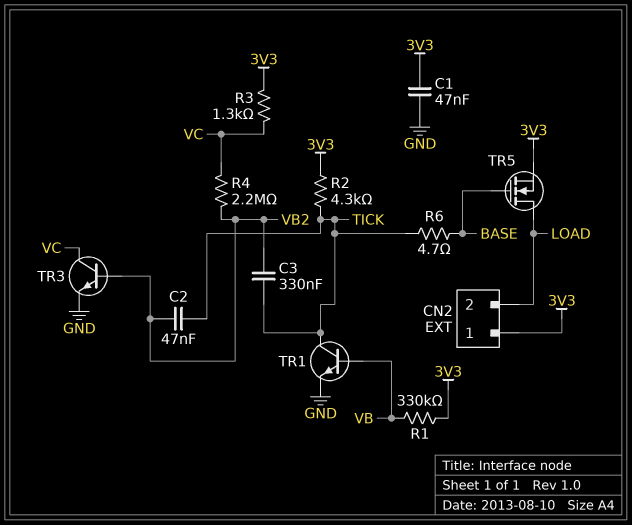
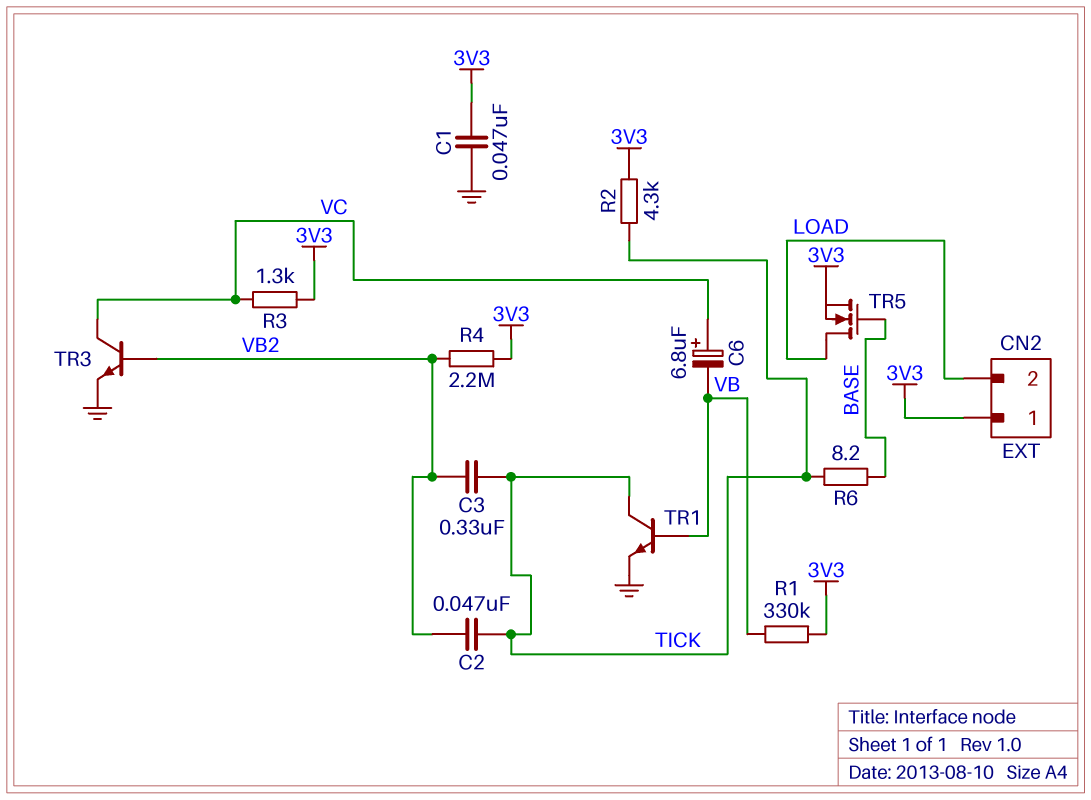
C6: none -> 6.8uF (plus VC, minus VB)
R4: 2.2M (VB2, VC) -> 2.2M (3V3, VB2)
R6: 4.7 (BASE, TICK) -> 8.2 (BASE, TICK)

